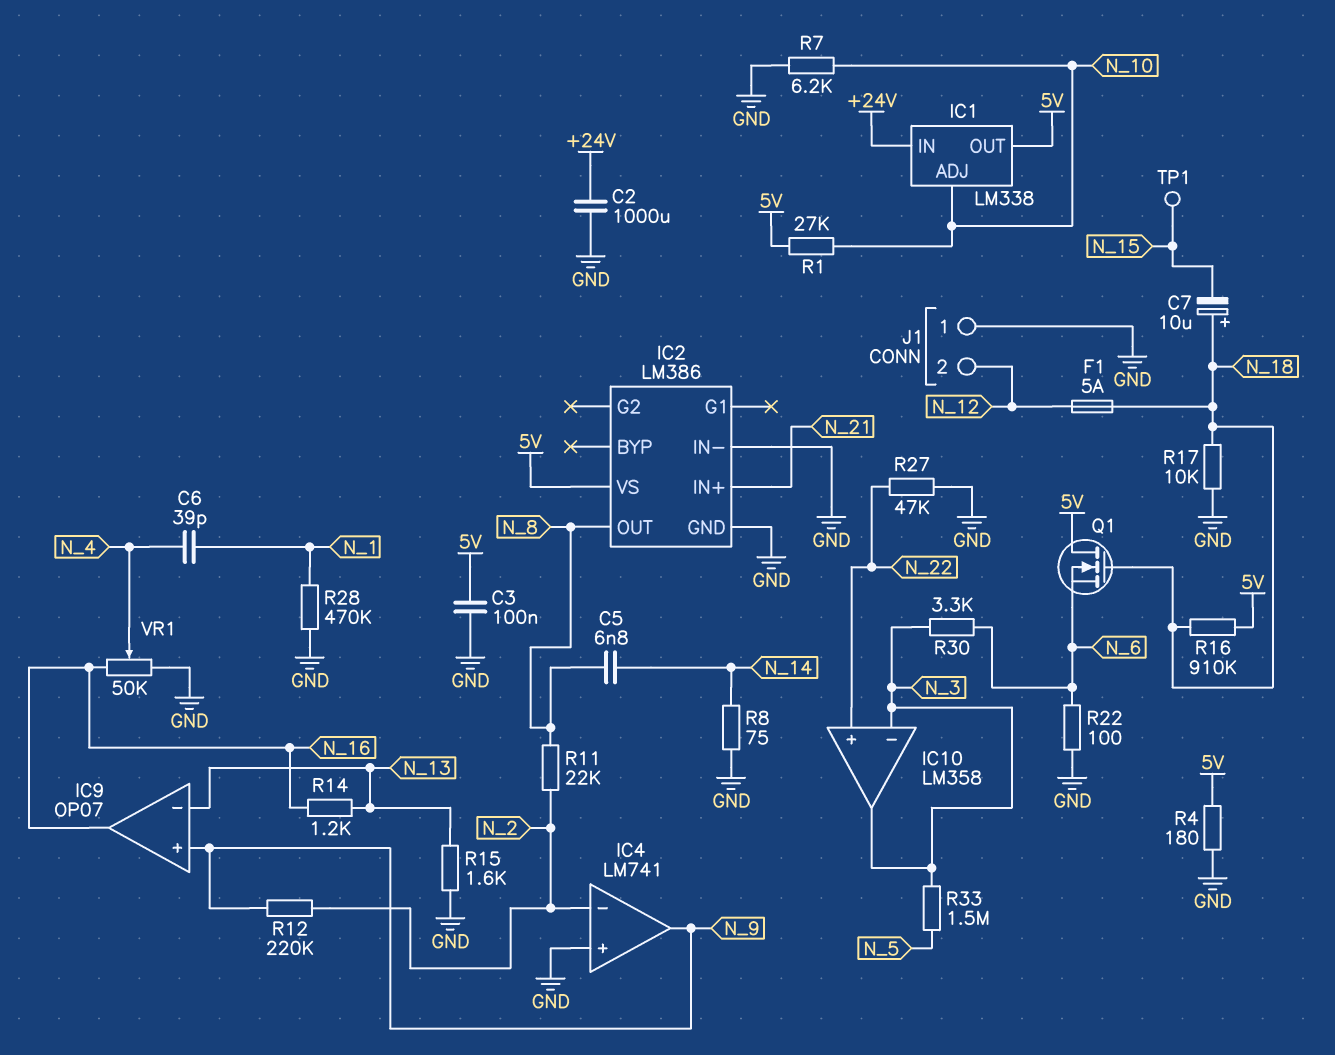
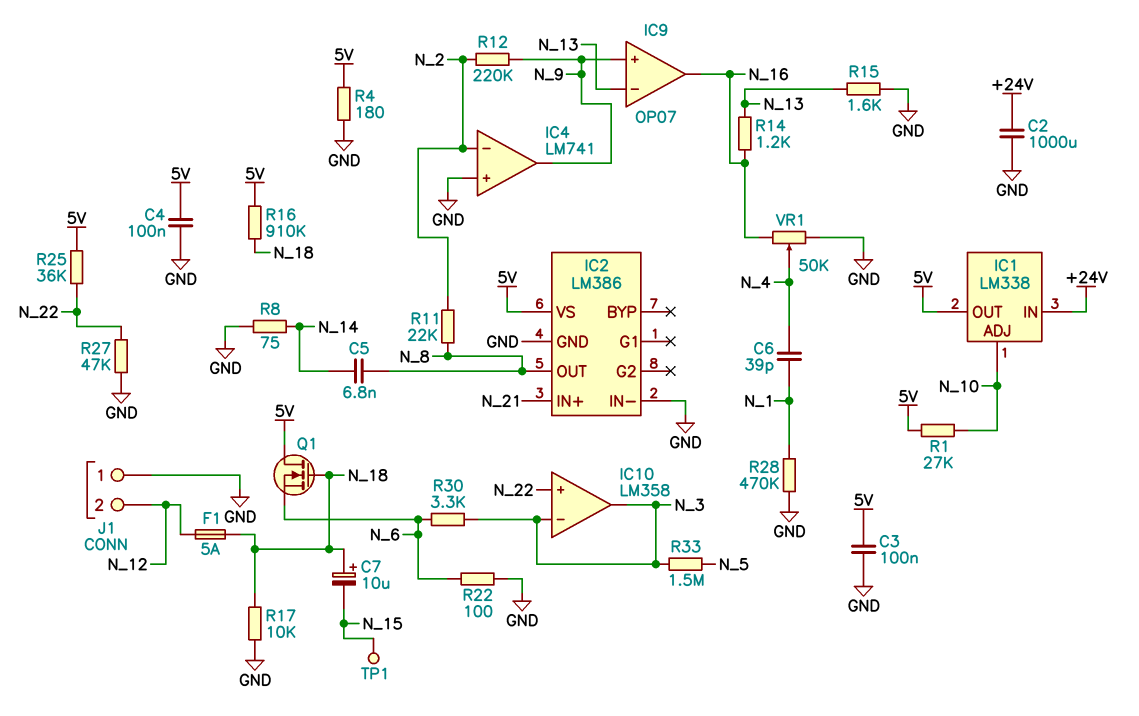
C4: none -> 100nF (5V, GND)
R7: 6.2k (GND, N_10) -> none
R25: none -> 36k (5V, N_22)

